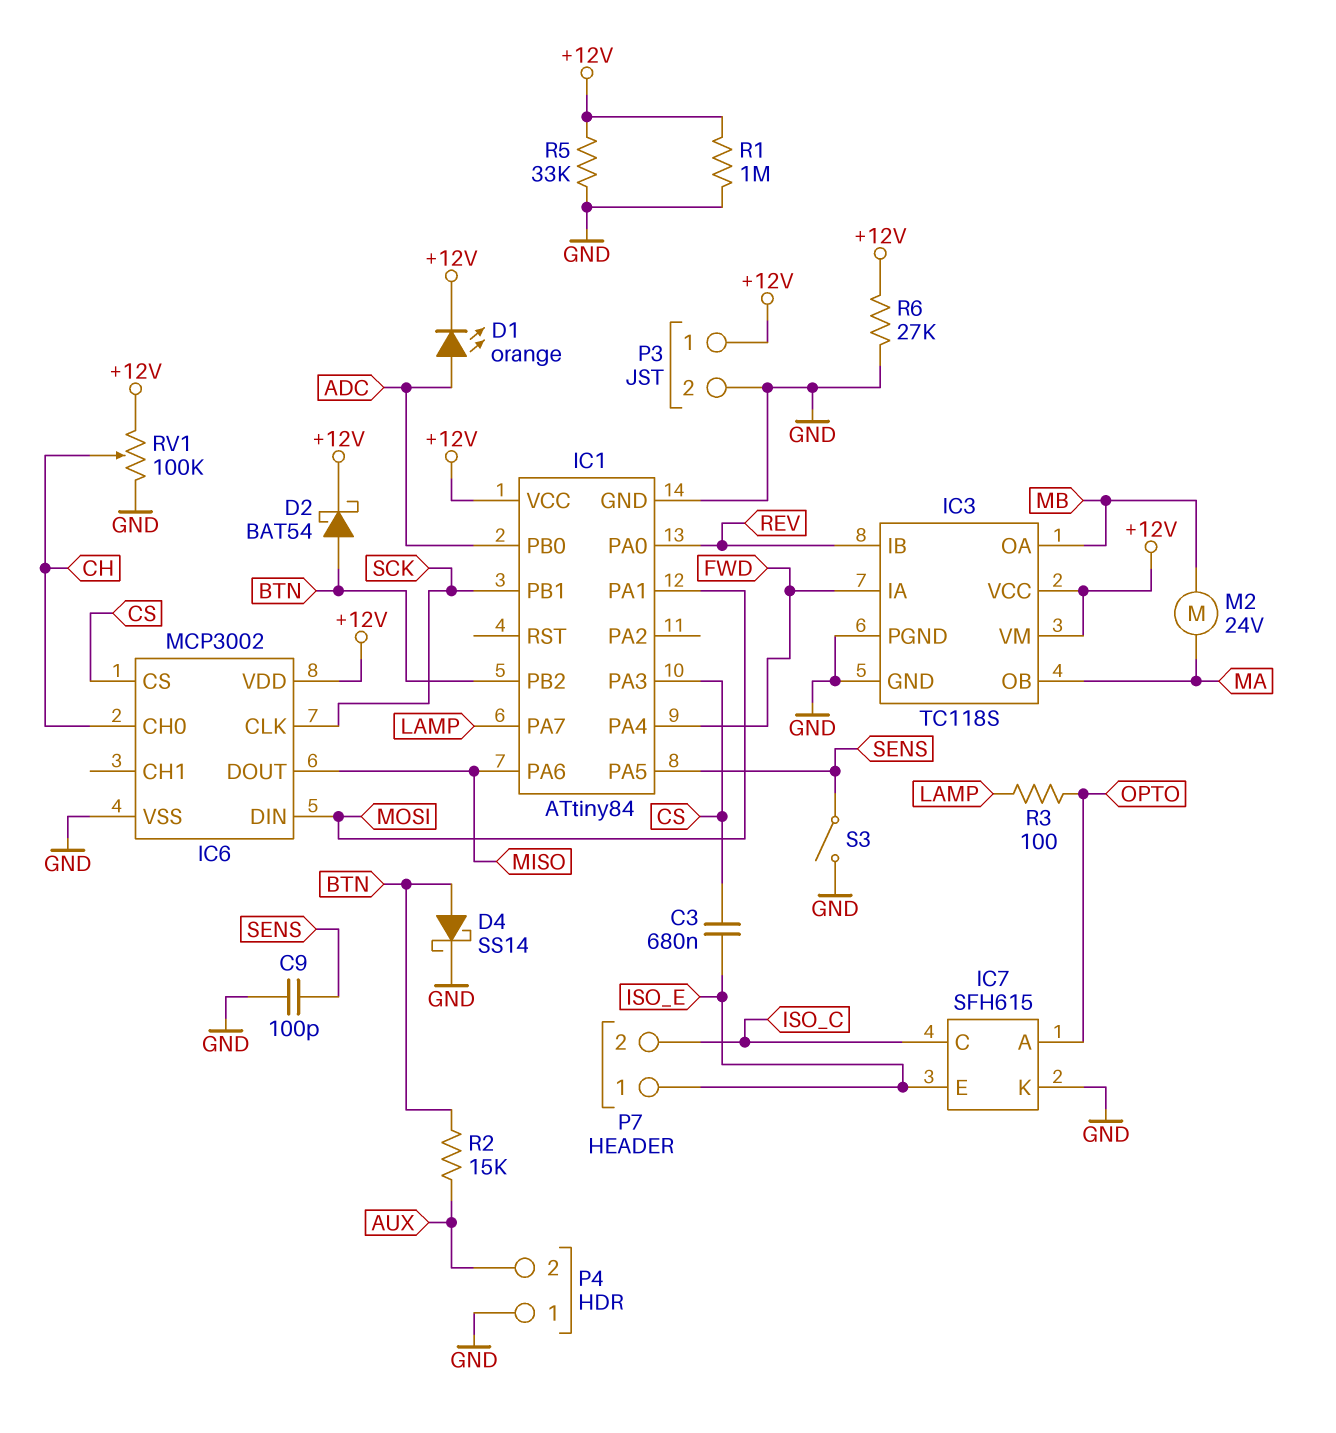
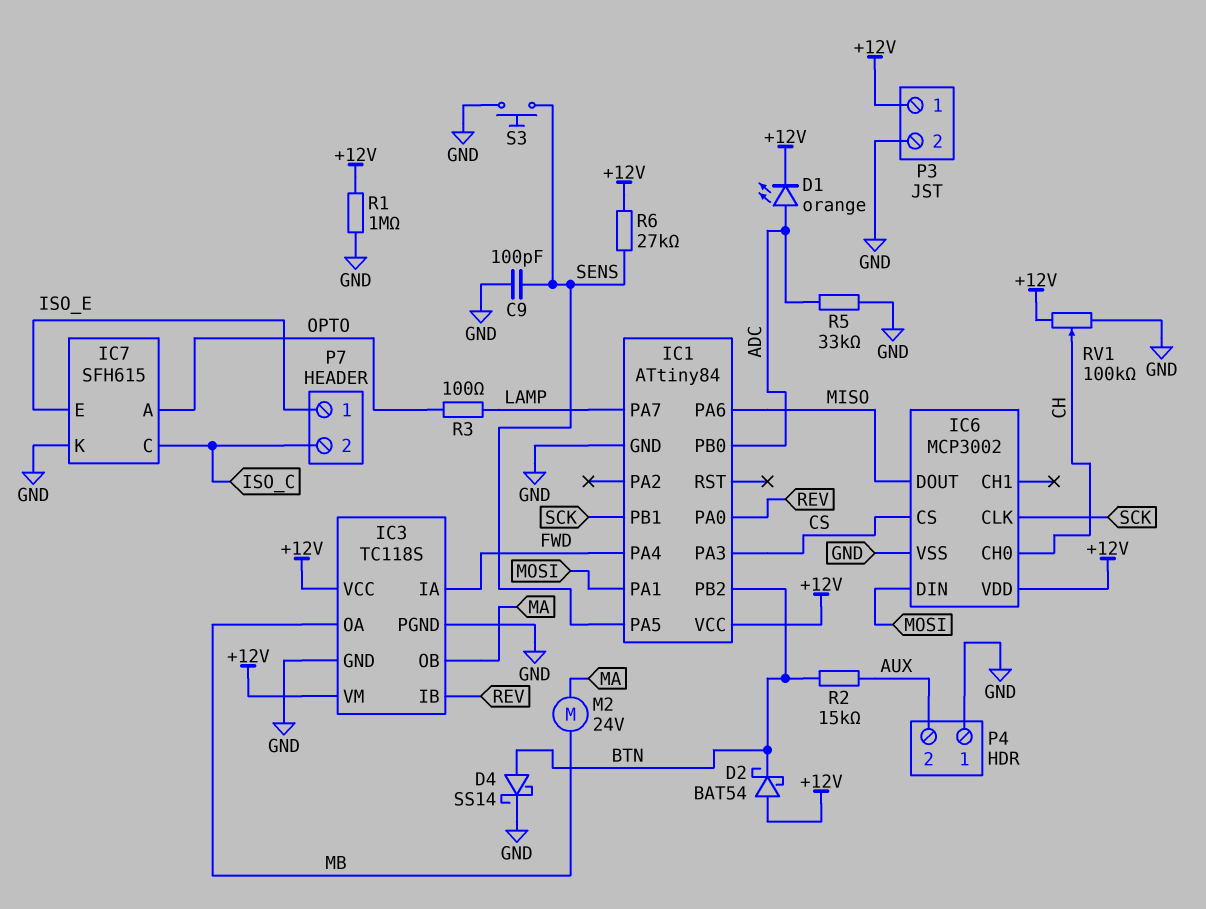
C3: 680nF (CS, ISO_E) -> none
D2: schottky BAT54 (A BTN, K +12V) -> schottky BAT54 (A +12V, K BTN)
R5: 33k (+12V, GND) -> 33k (ADC, GND)
R6: 27k (+12V, GND) -> 27k (+12V, SENS)
S3: switch (GND, SENS) -> button (GND, SENS)

